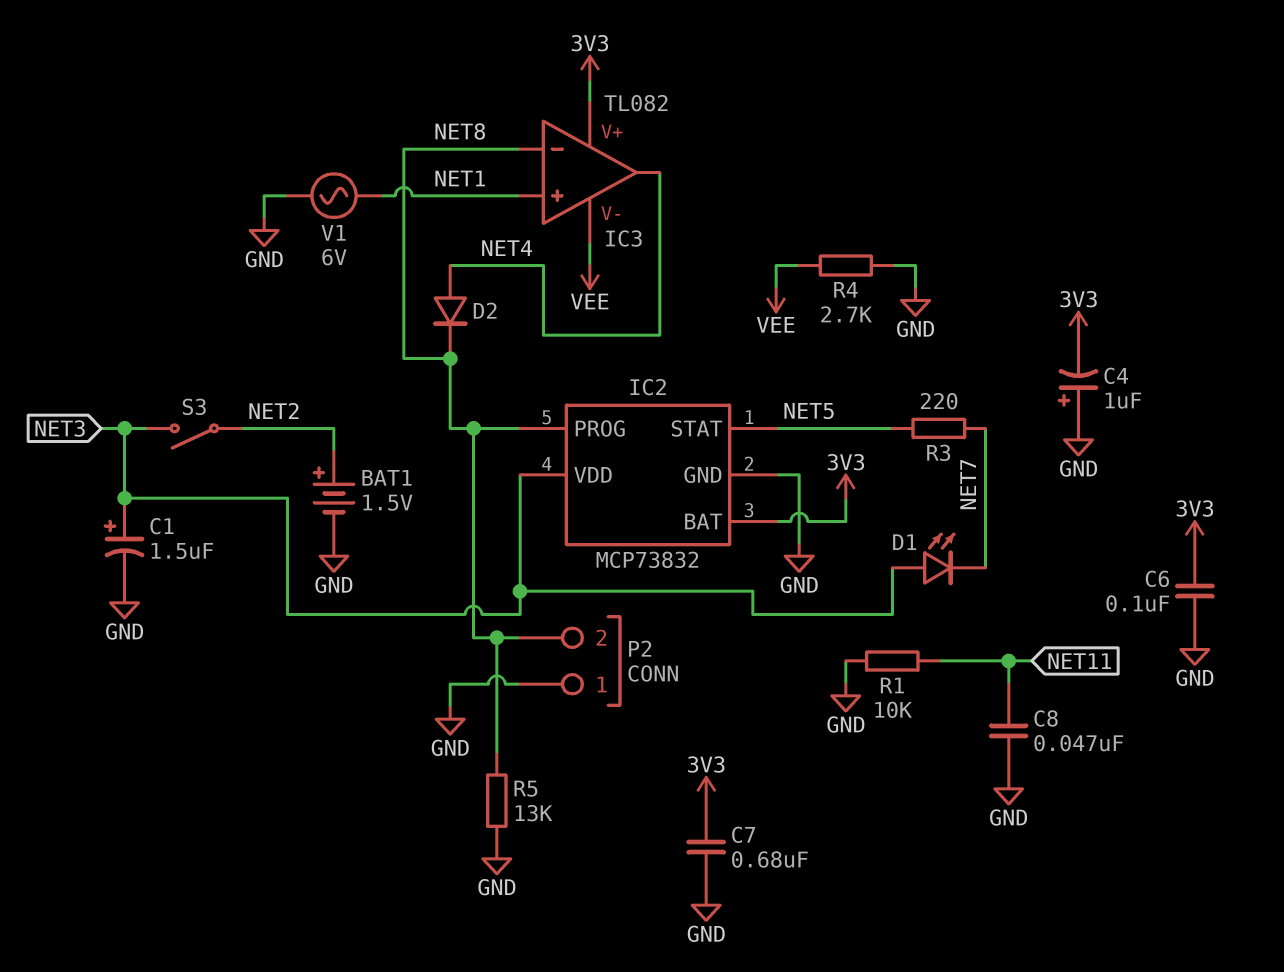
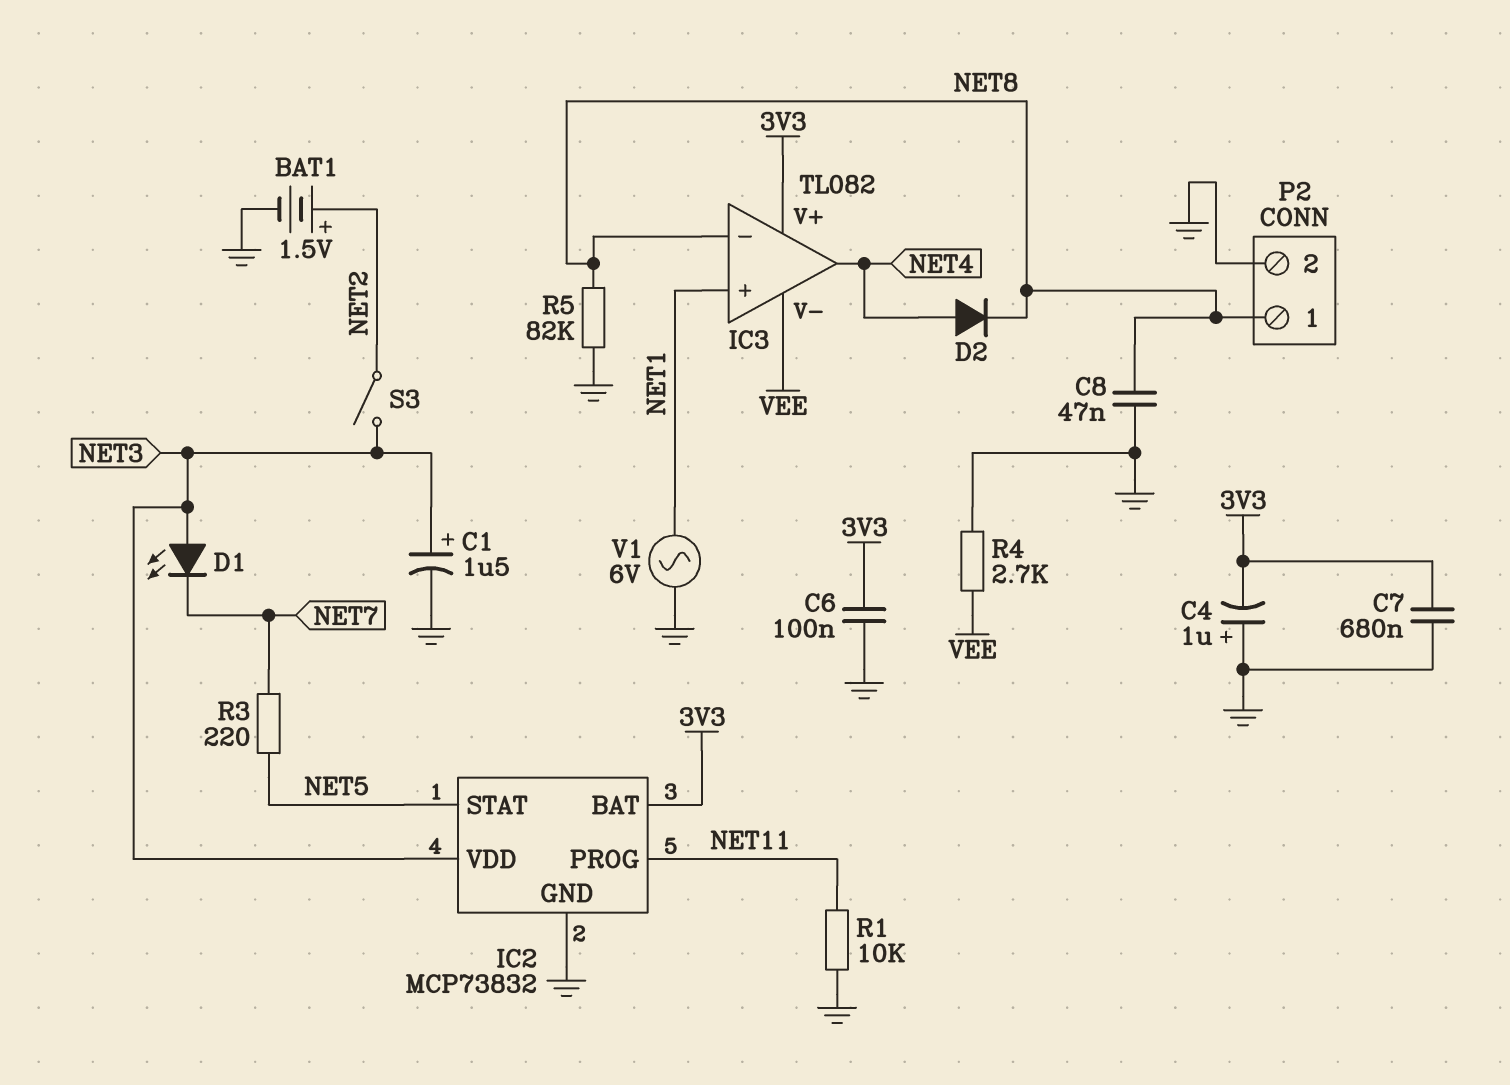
C8: 47nF (GND, NET11) -> 47nF (GND, NET8)
IC2 pin PROG: NET8 -> NET11
P2 pin 1: GND -> NET8
P2 pin 2: NET8 -> GND
R5: 13k (GND, NET8) -> 82k (GND, NET8)

